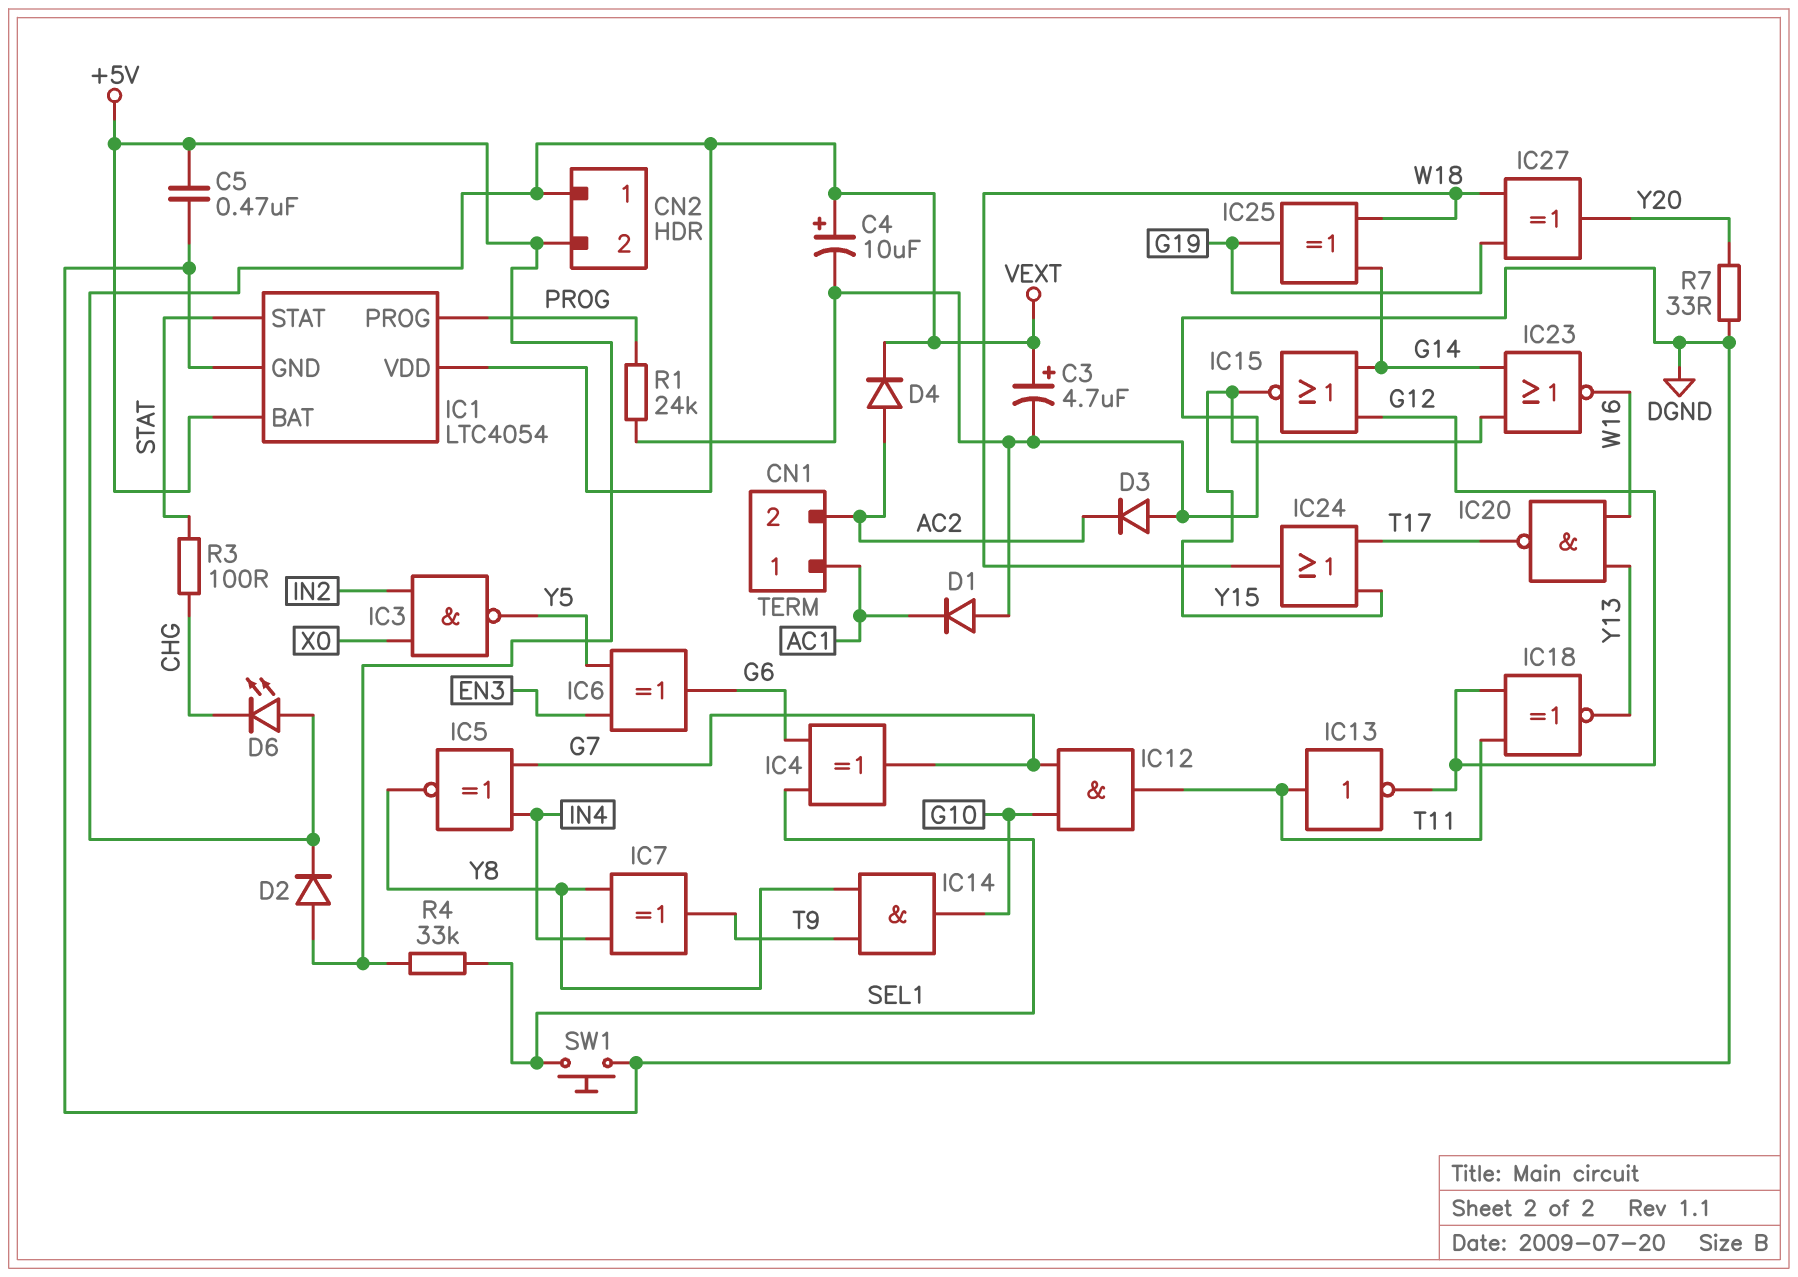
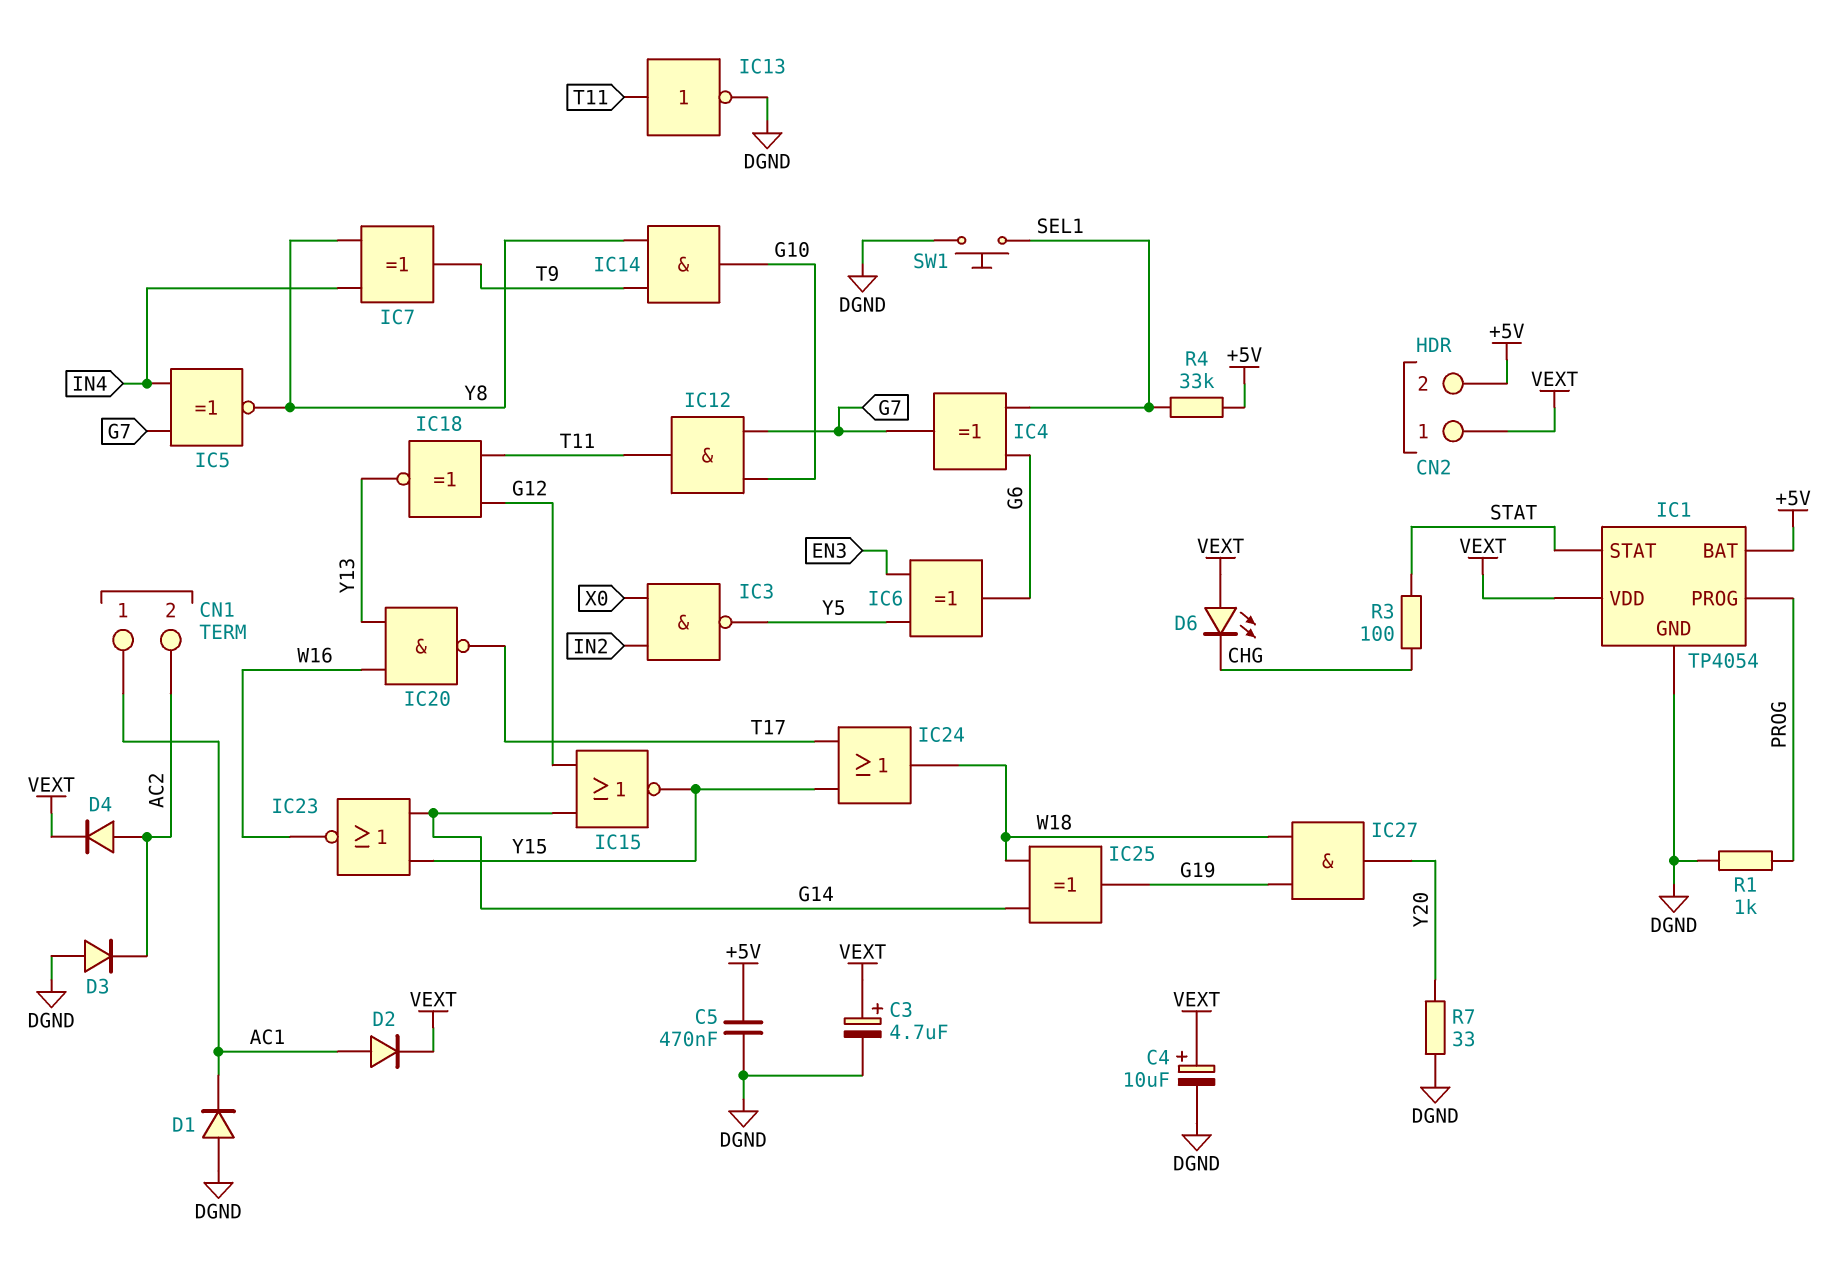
D2: diode (A +5V, K VEXT) -> diode (A AC1, K VEXT)
IC1: LTC4054 -> TP4054
IC13: NOT (in T11, out G12) -> NOT (in T11, out DGND)
IC27: XOR (in G19, in W18, out Y20) -> AND (in G19, in W18, out Y20)
R1: 24k (DGND, PROG) -> 1k (DGND, PROG)

